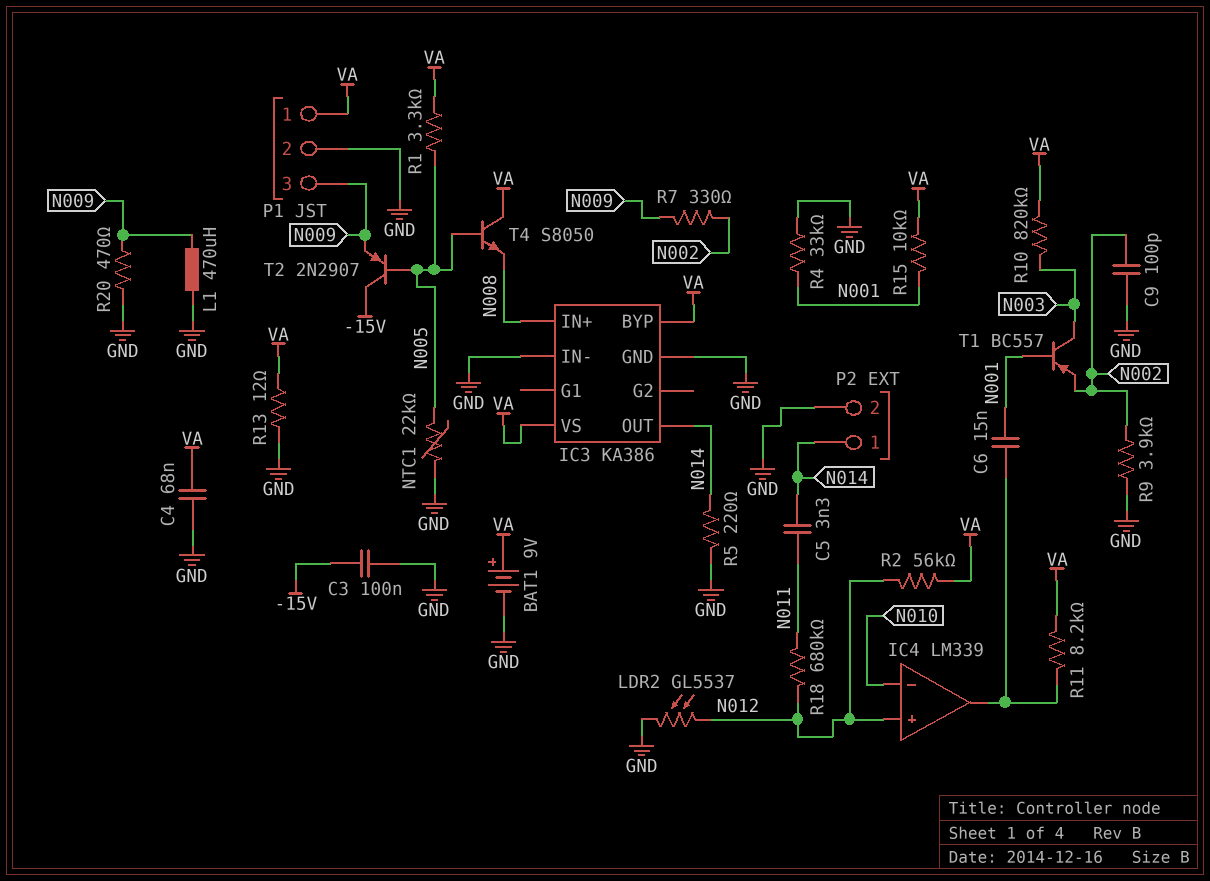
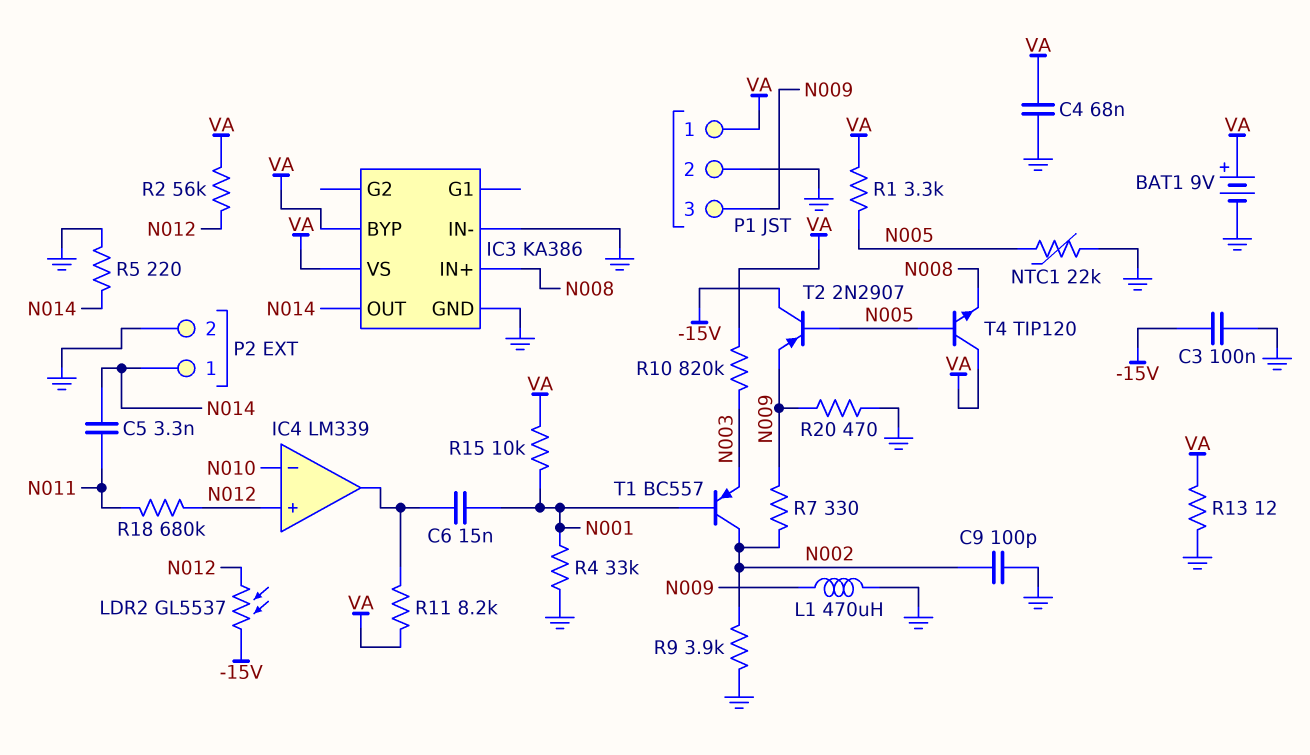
LDR2: GL5537 (GND, N012) -> GL5537 (-15V, N012)
T1: PNP BC557 (B N001, C N003, E N002) -> PNP BC557 (B N001, C N002, E N003)
T4: NPN S8050 (B N005, C VA, E N008) -> NPN TIP120 (B N005, C VA, E N008)

